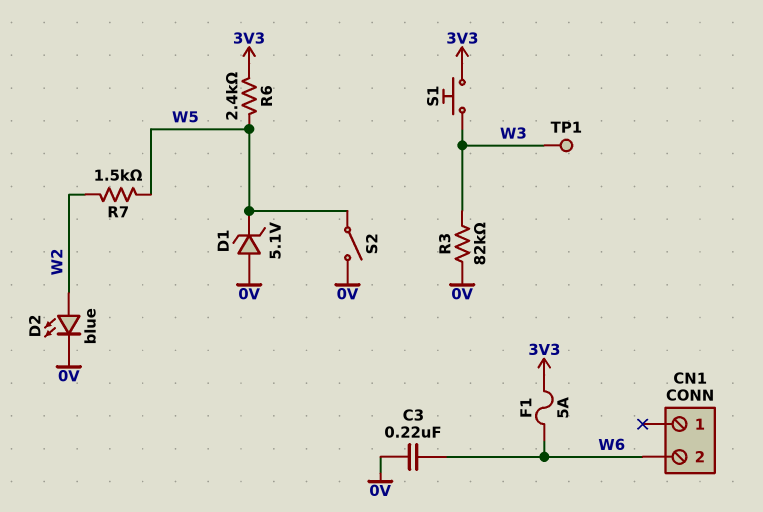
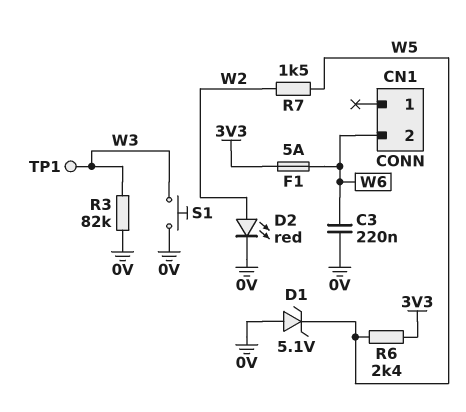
D2: LED blue (A W2, K 0V) -> LED red (A W2, K 0V)
S1: button (3V3, W3) -> button (0V, W3)
S2: switch (0V, W5) -> none

